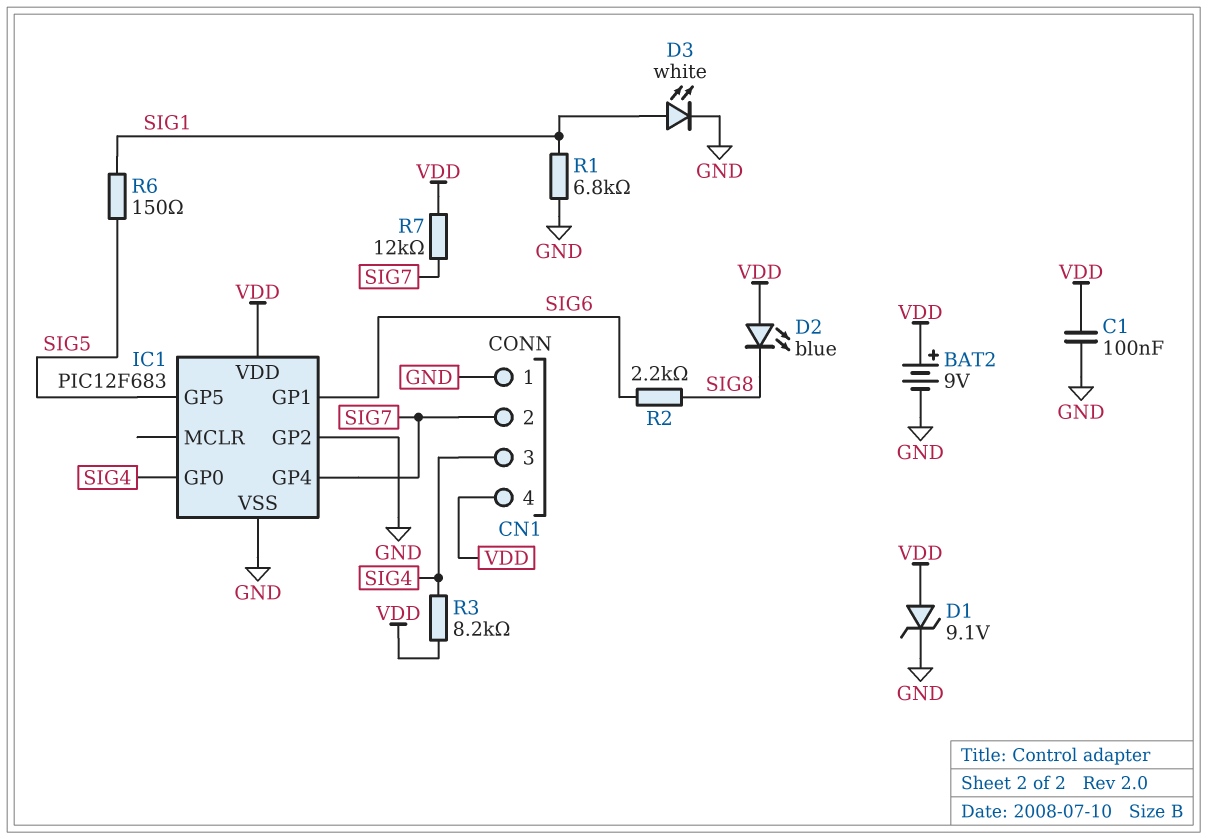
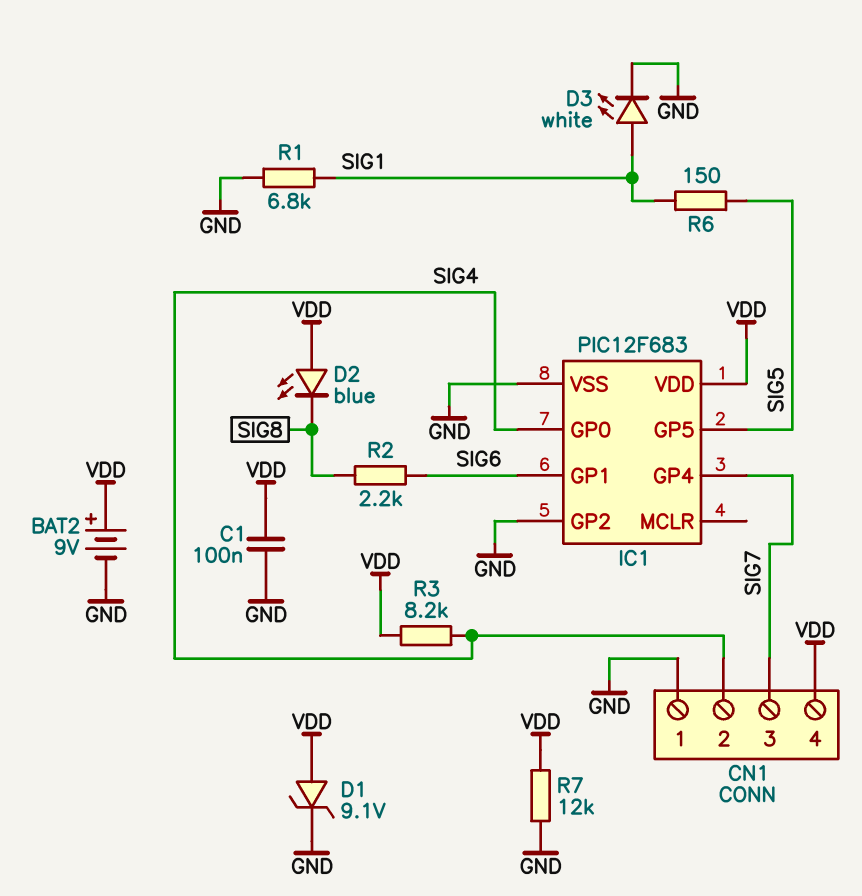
CN1 pin 2: SIG7 -> SIG4
CN1 pin 3: SIG4 -> SIG7
R7: 12k (SIG7, VDD) -> 12k (GND, VDD)

